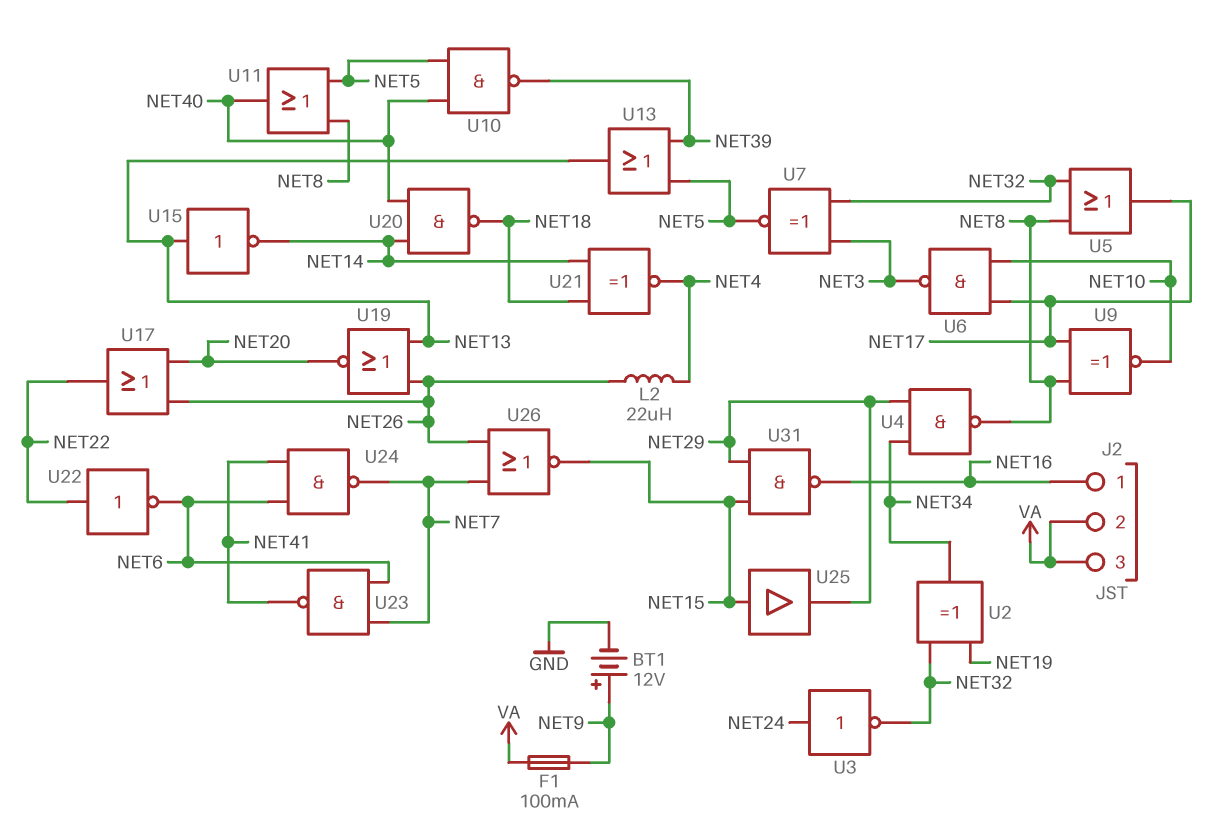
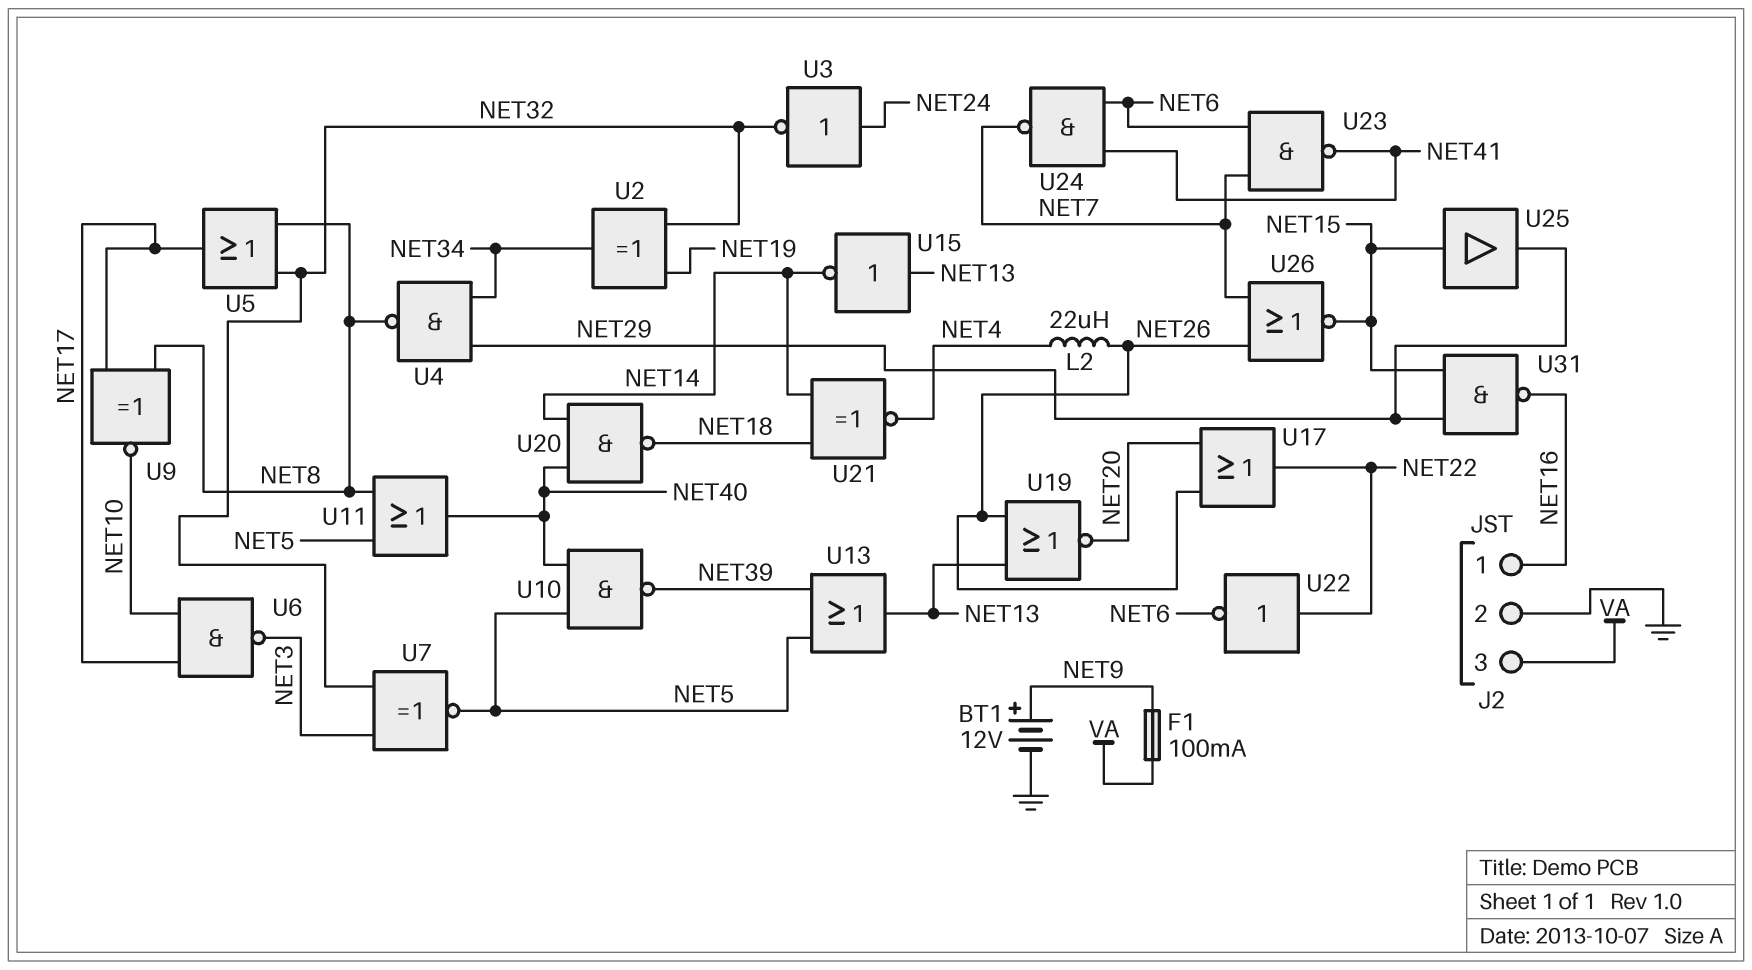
J2 pin 2: VA -> GND

